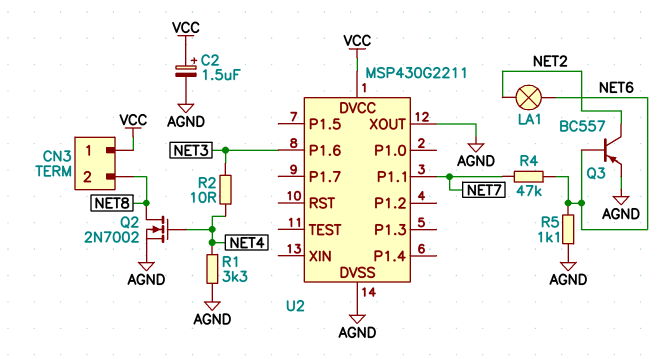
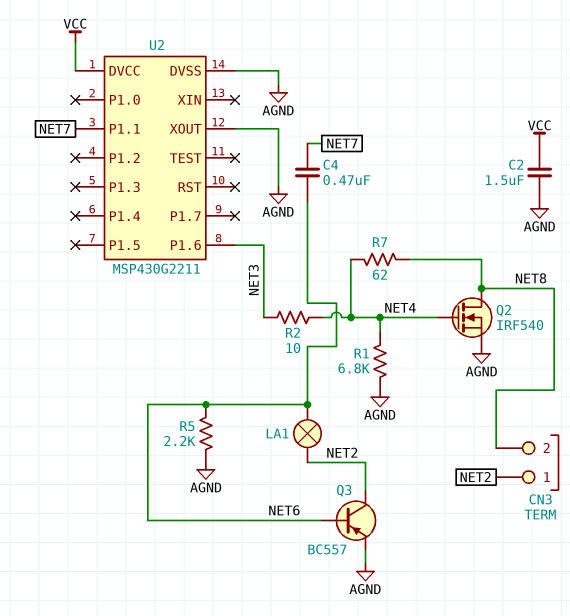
C2: 1.5uF (plus VCC, minus AGND) -> 1.5uF (AGND, VCC)
C4: none -> 470nF (NET6, NET7)
CN3 pin 1: VCC -> NET2
Q2: NMOS 2N7002 (G NET4, D NET8, S AGND) -> NMOS IRF540 (G NET4, D NET8, S AGND)
R1: 3.3k (AGND, NET4) -> 6.8k (AGND, NET4)
R4: 47k (NET6, NET7) -> none
R5: 1.1k (AGND, NET6) -> 2.2k (AGND, NET6)
R7: none -> 62 (NET4, NET8)

